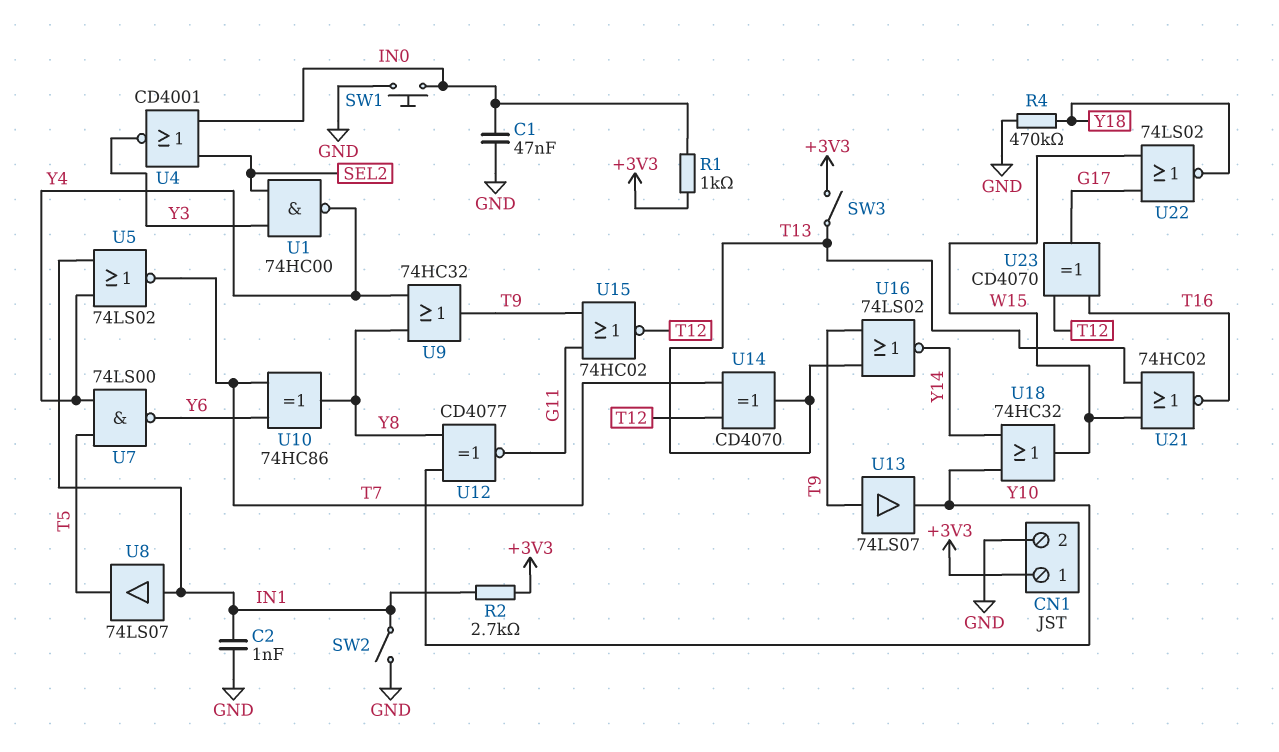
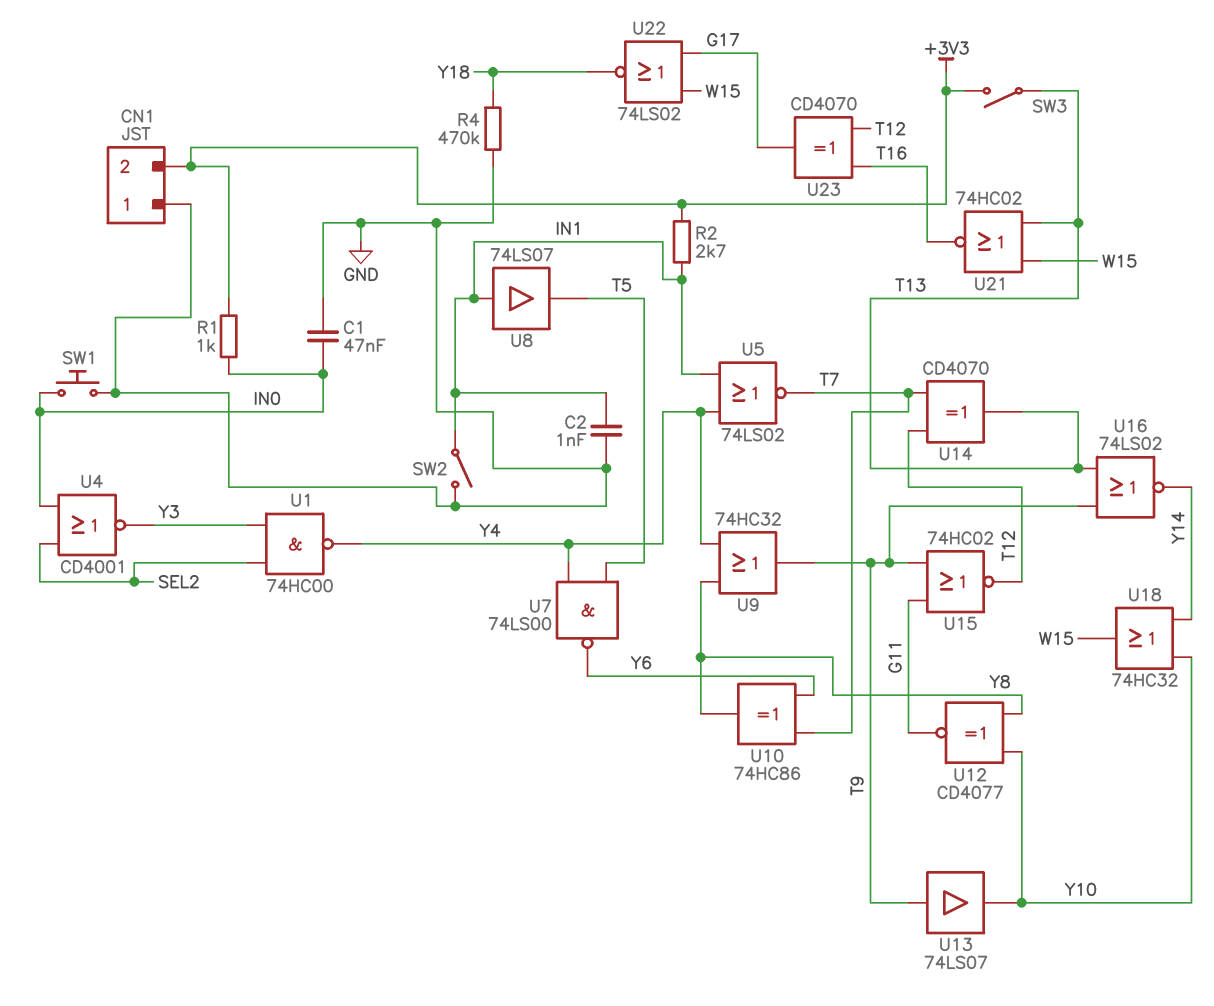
CN1 pin 1: +3V3 -> GND
CN1 pin 2: GND -> +3V3

